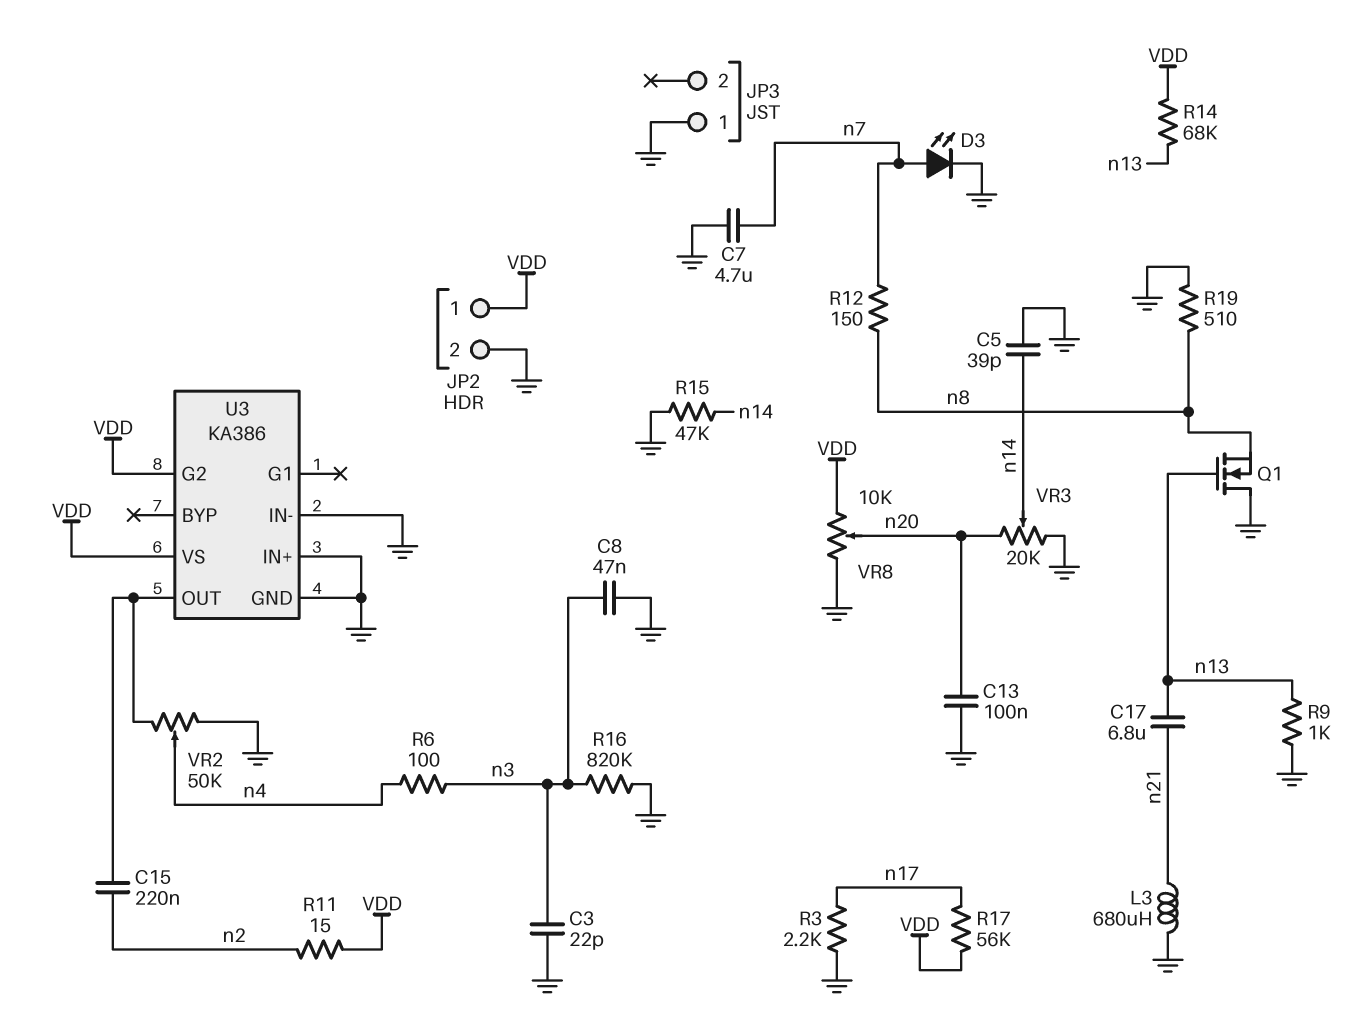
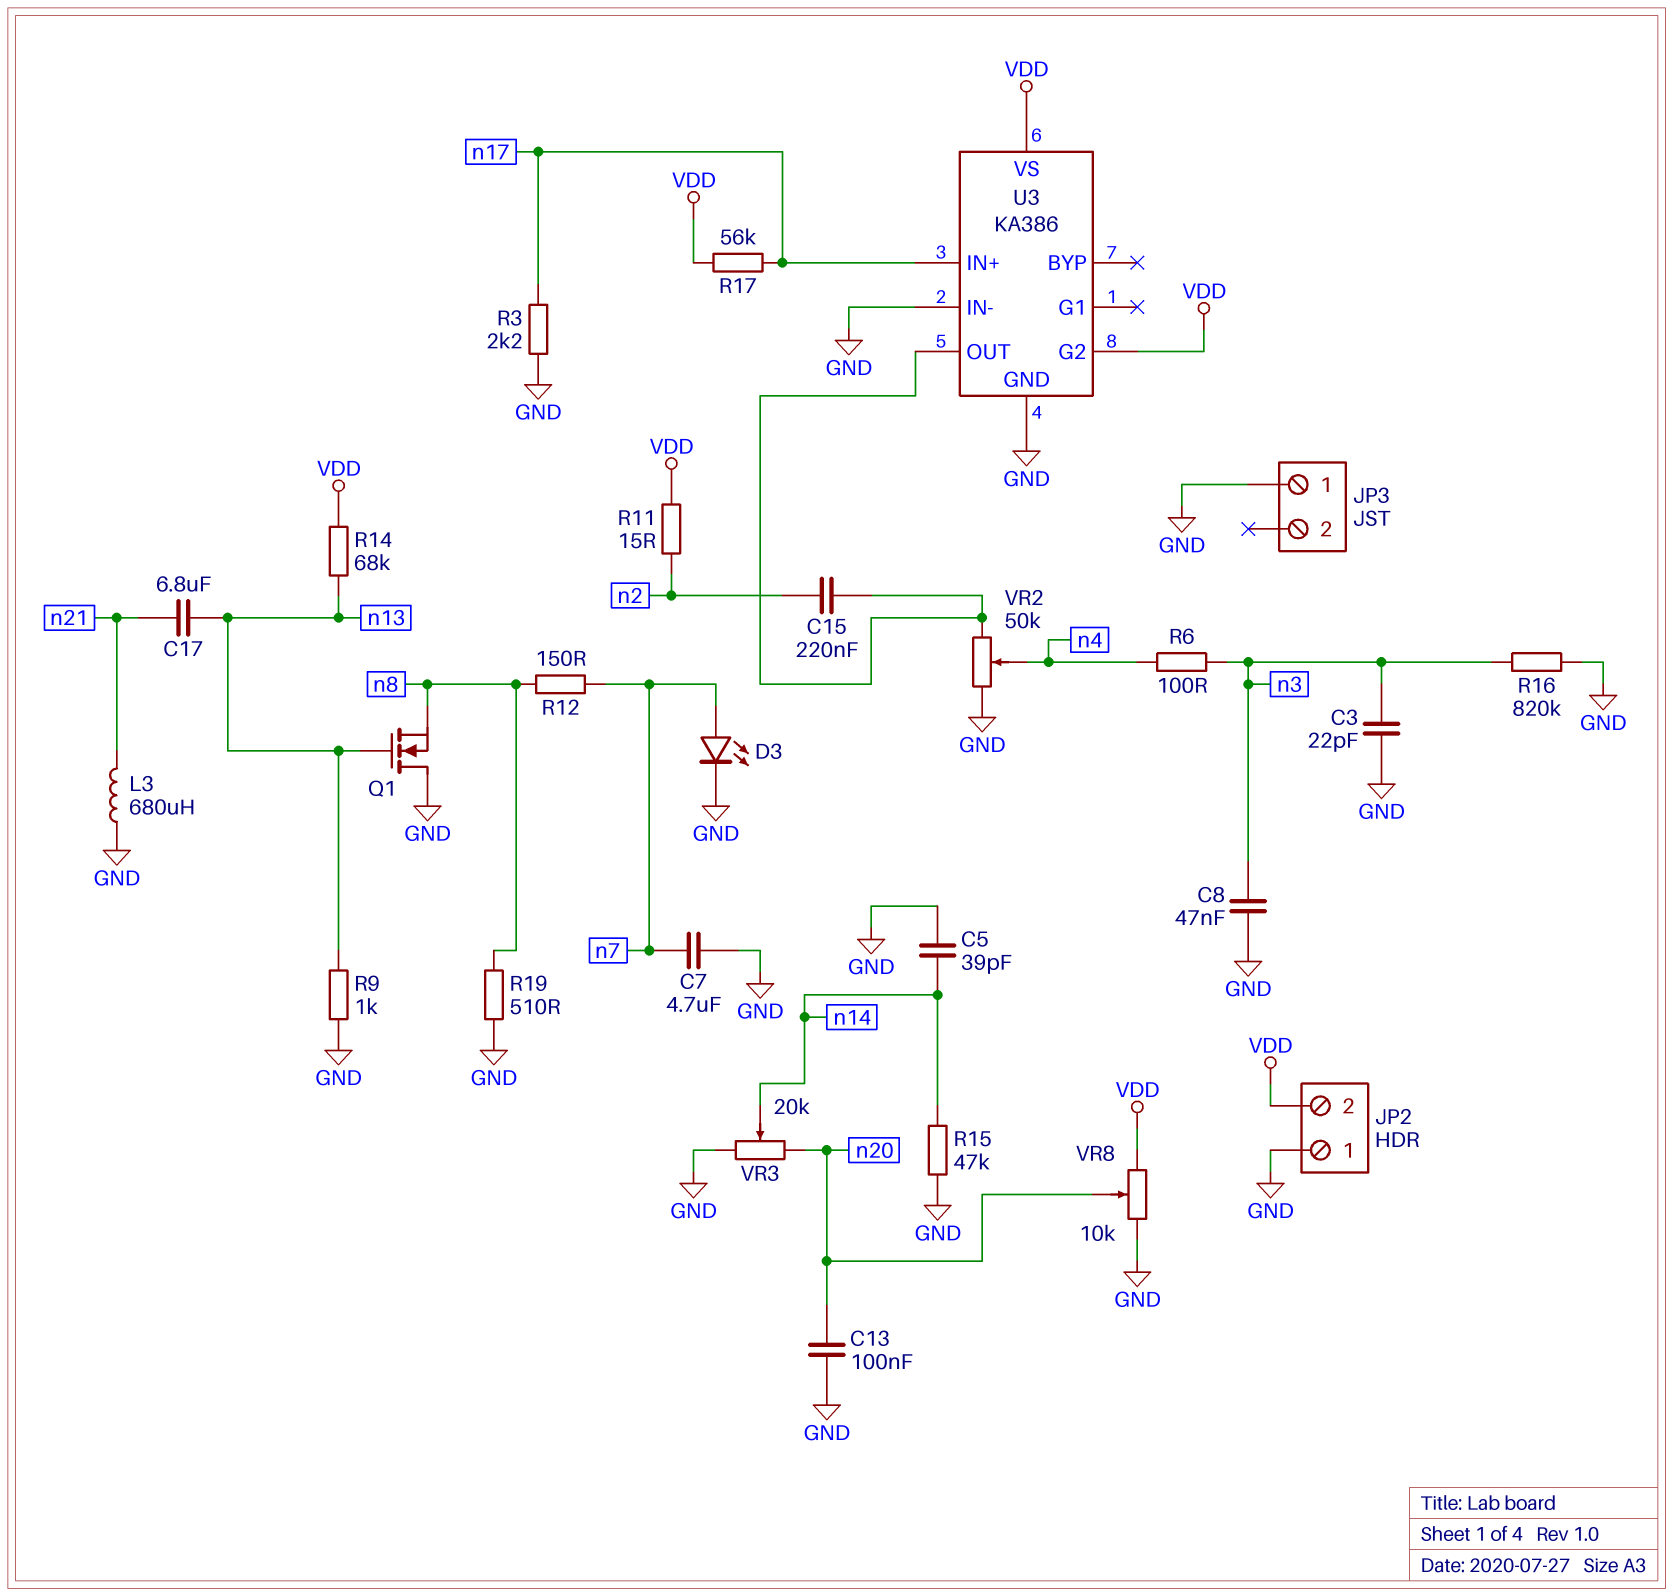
JP2 pin 1: VDD -> GND
JP2 pin 2: GND -> VDD
U3 pin IN+: GND -> n17

